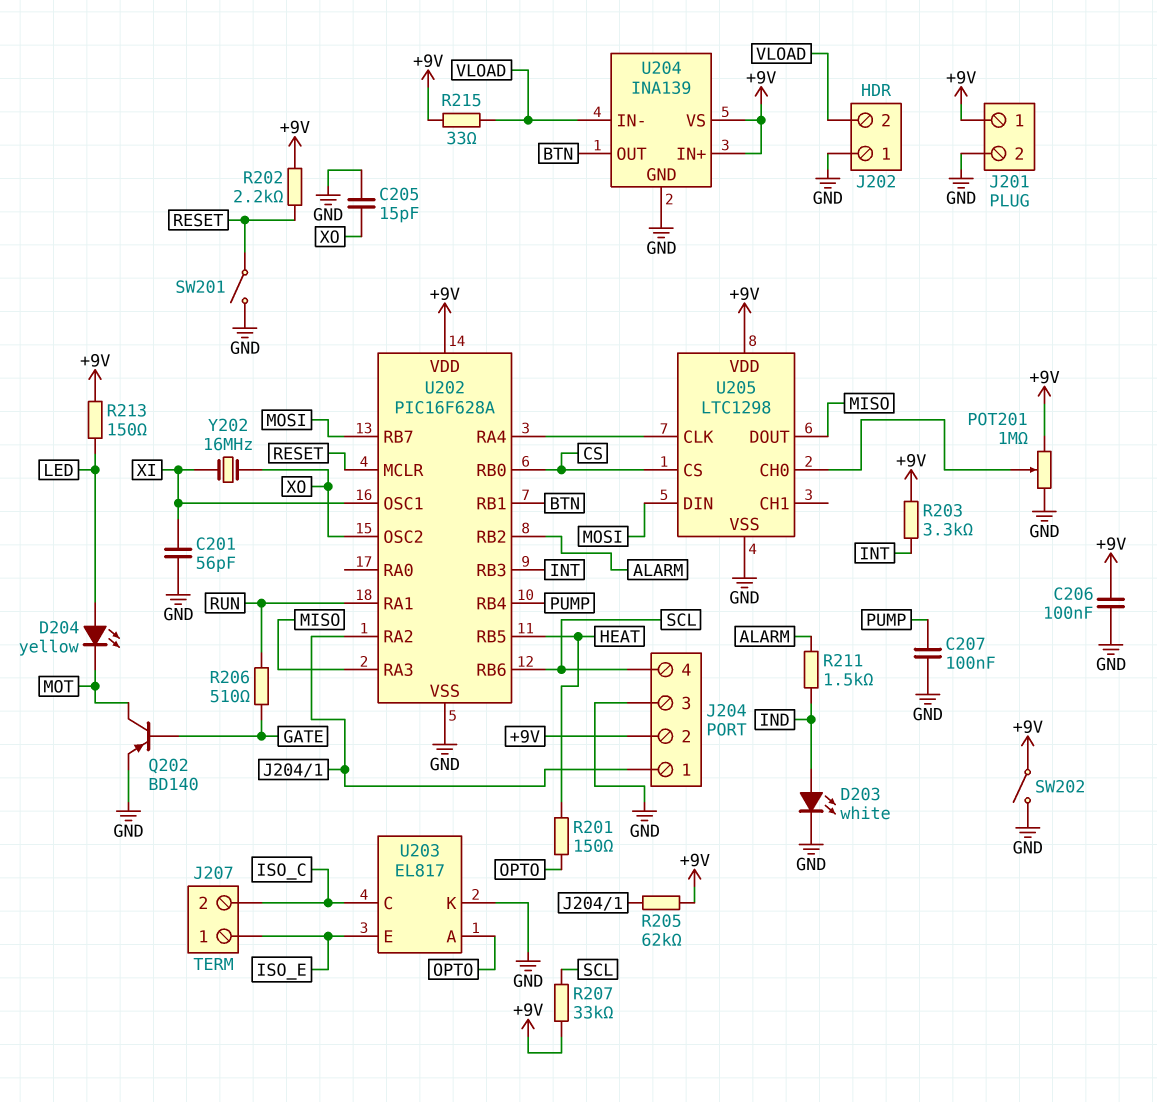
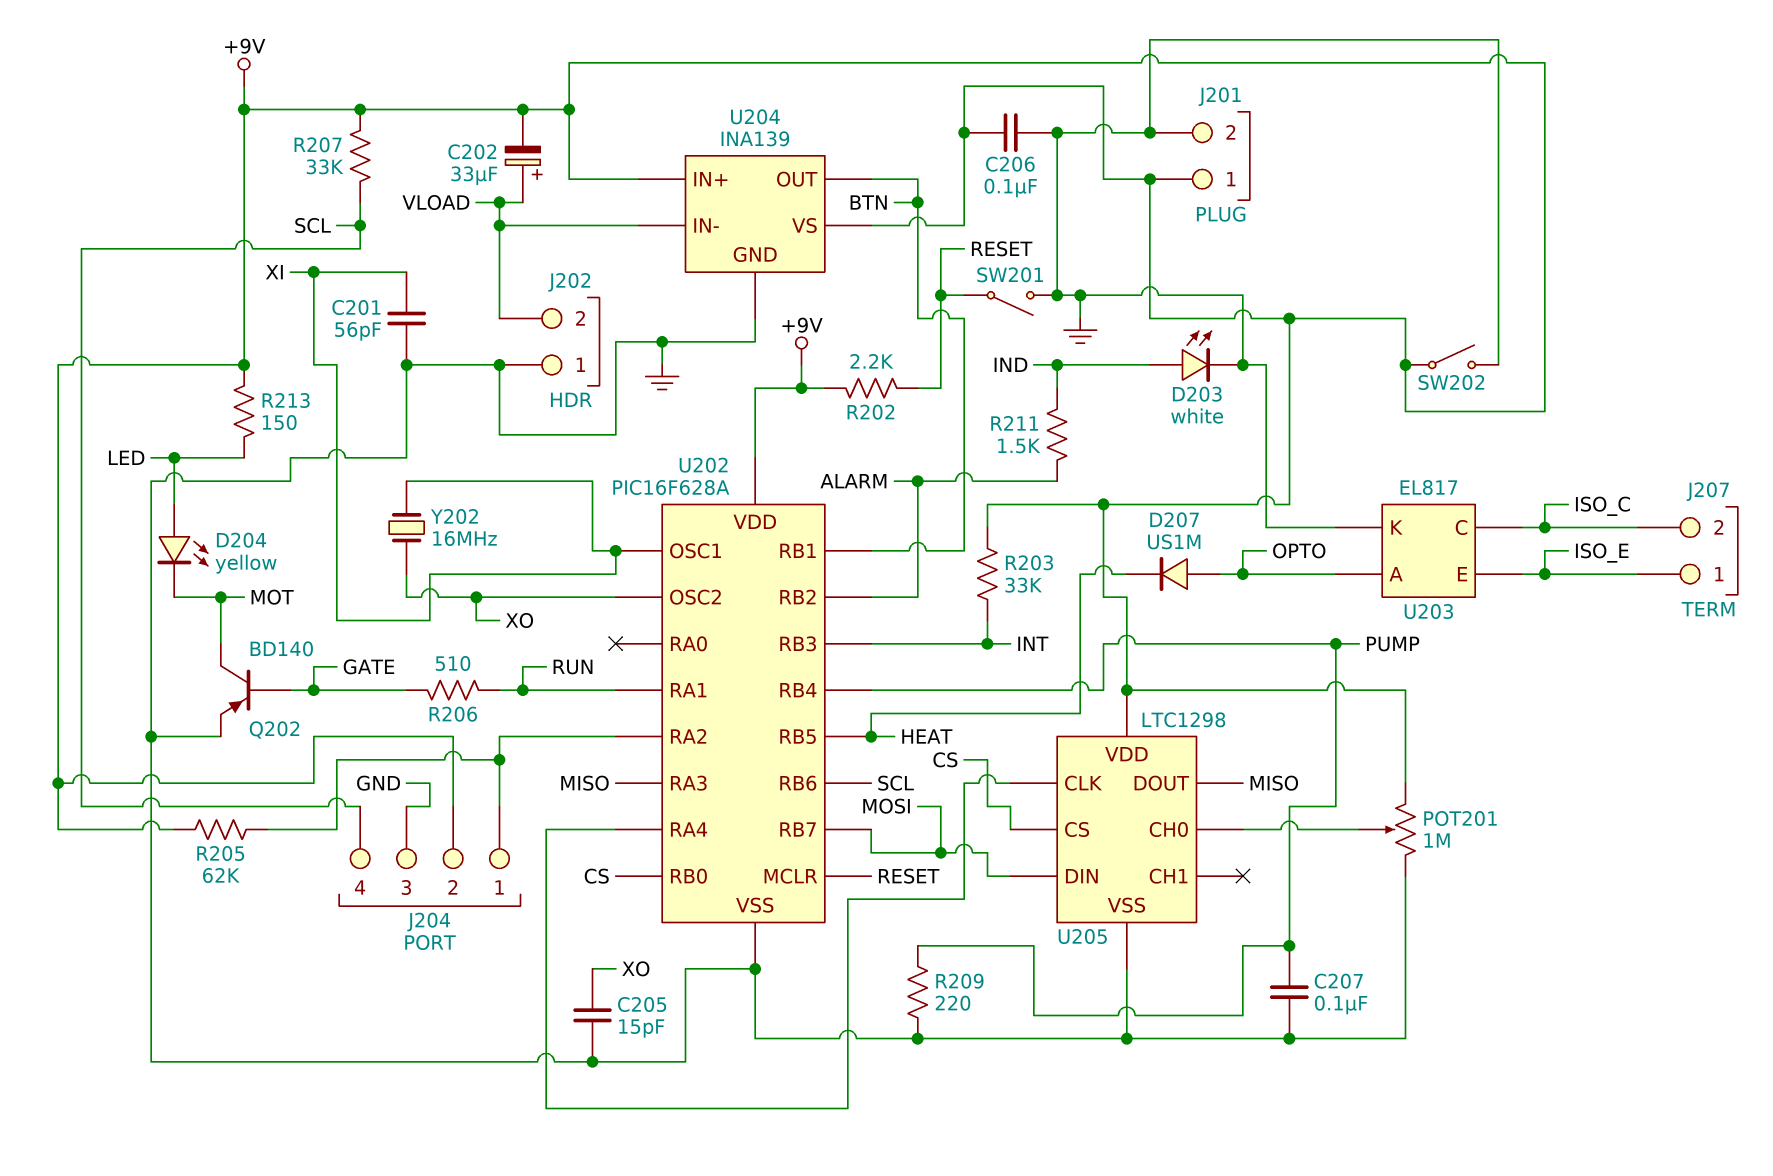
C202: none -> 33uF (plus VLOAD, minus +9V)
D207: none -> diode US1M (A OPTO, K HEAT)
R201: 150 (HEAT, OPTO) -> none
R203: 3.3k (+9V, INT) -> 33k (+9V, INT)
R209: none -> 220 (GND, PUMP)
R215: 33 (+9V, VLOAD) -> none

